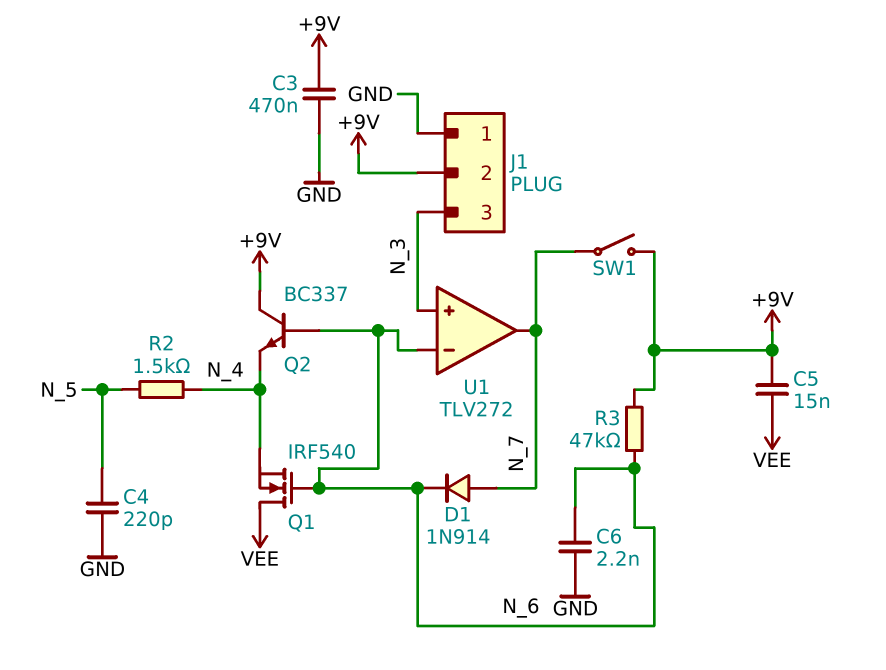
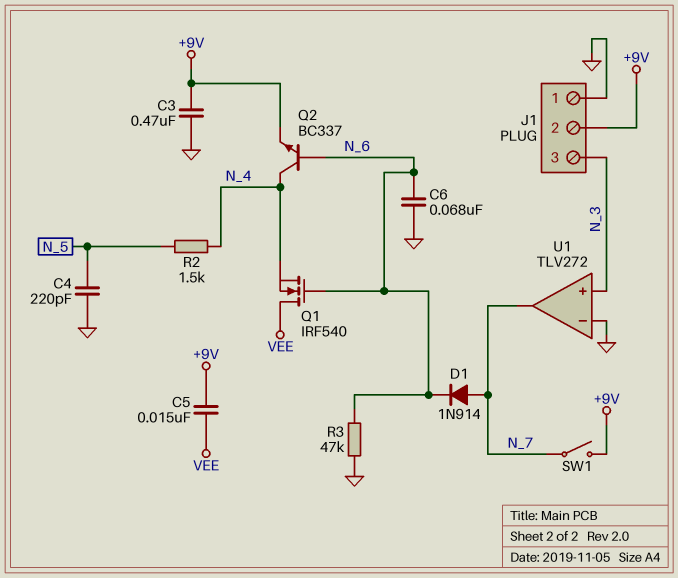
C6: 2.2nF (GND, N_6) -> 68nF (GND, N_6)
Q2: NPN BC337 (B N_6, C +9V, E N_4) -> NPN BC337 (B N_6, C N_4, E +9V)
R3: 47k (+9V, N_6) -> 47k (GND, N_6)
U1 pin in-: N_6 -> GND

